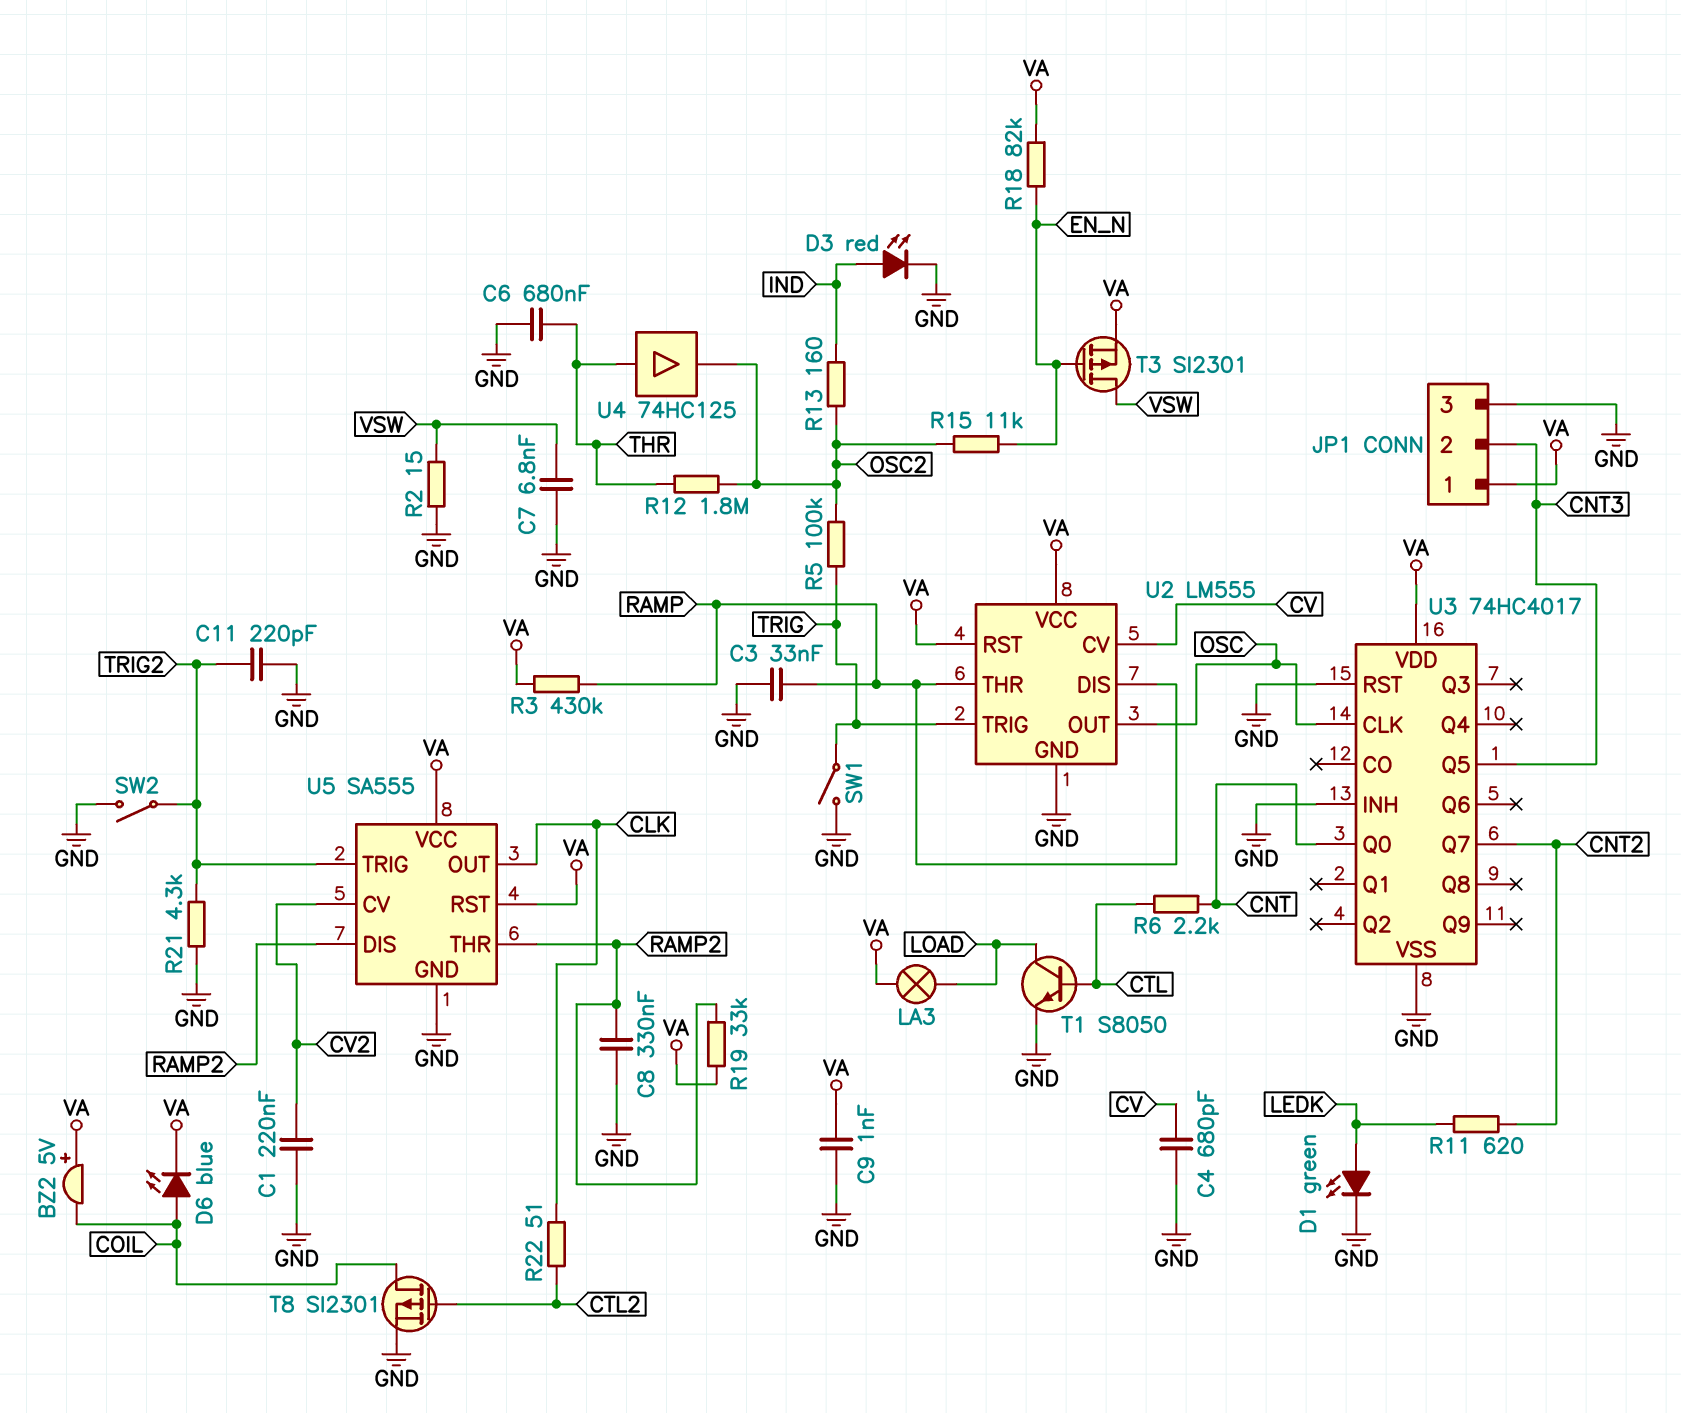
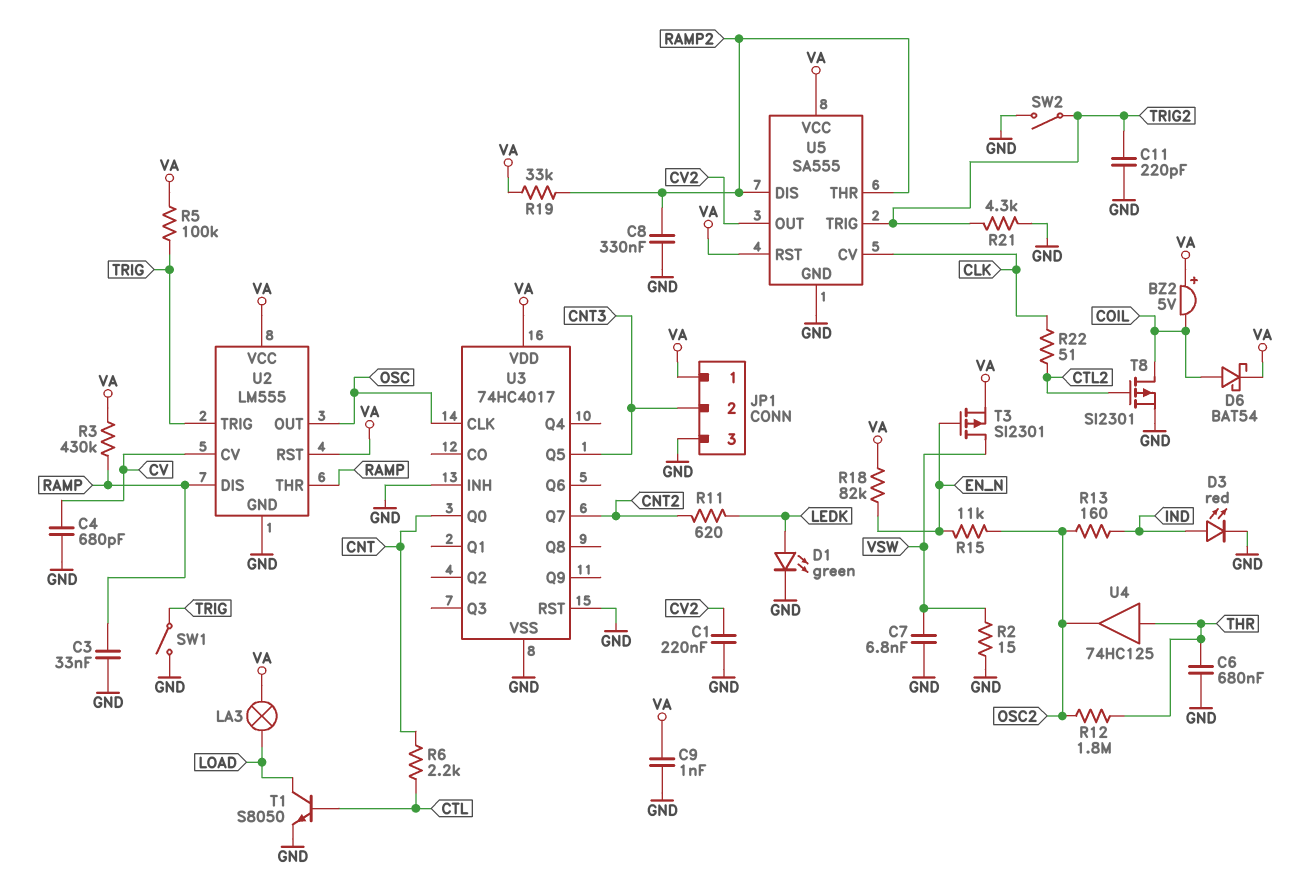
D6: LED blue (A COIL, K VA) -> schottky BAT54 (A COIL, K VA)
R5: 100k (OSC2, TRIG) -> 100k (TRIG, VA)
U5 pin CV: CV2 -> CLK
U5 pin OUT: CLK -> CV2

